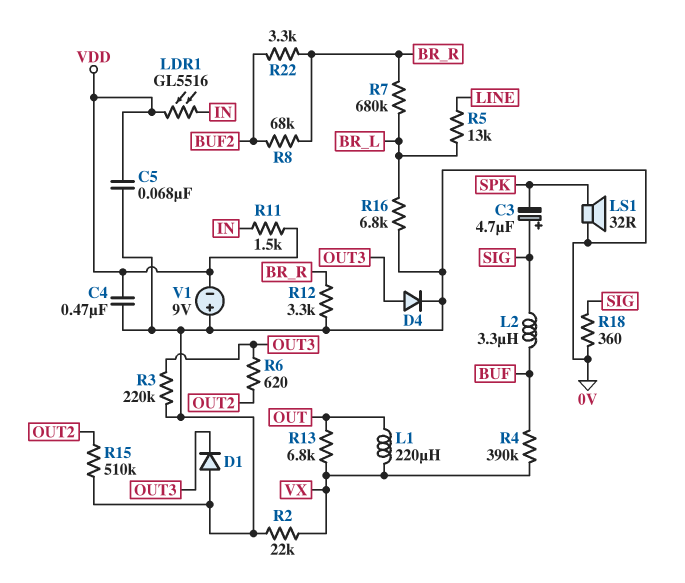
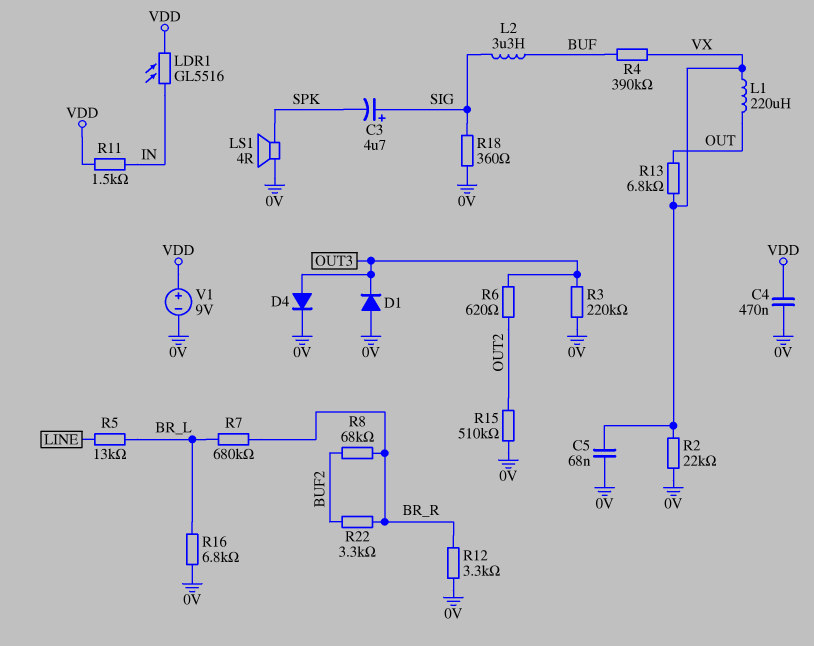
C5: 68nF (0V, VDD) -> 68nF (0V, VX)
LS1: speaker 32R (0V, SPK) -> speaker 4R (0V, SPK)
V1: 9V (plus 0V, minus VDD) -> 9V (plus VDD, minus 0V)

